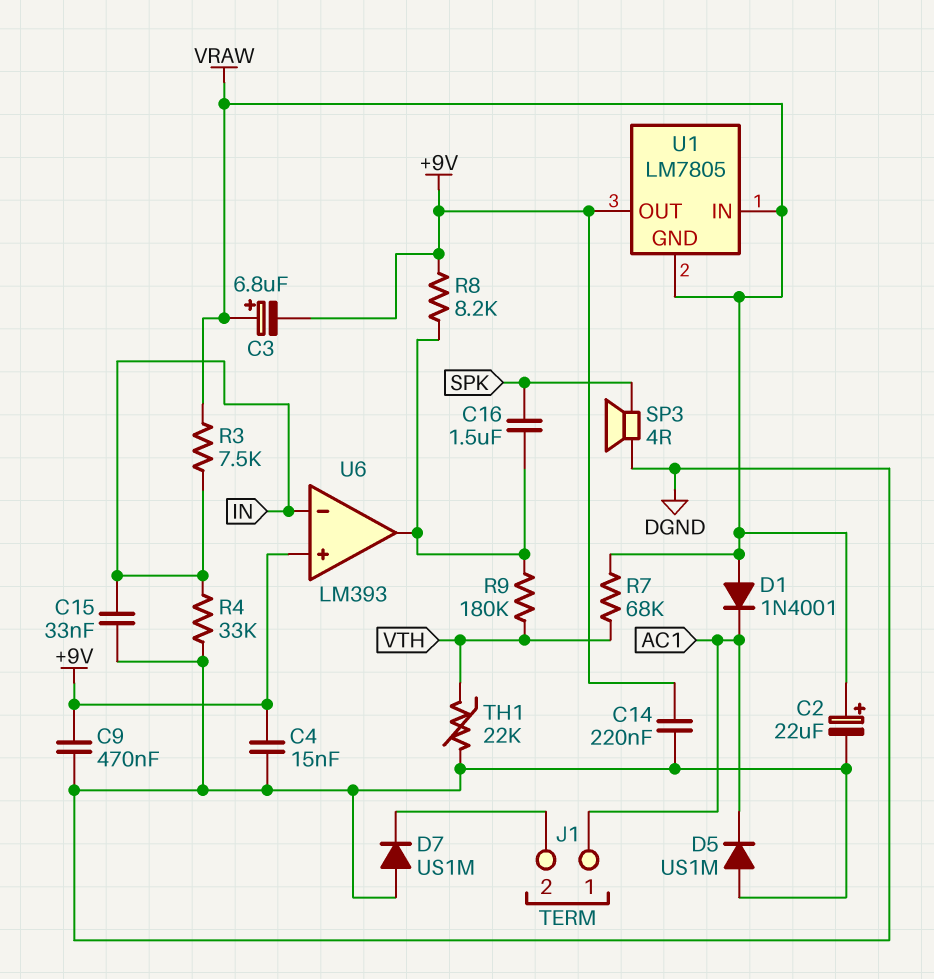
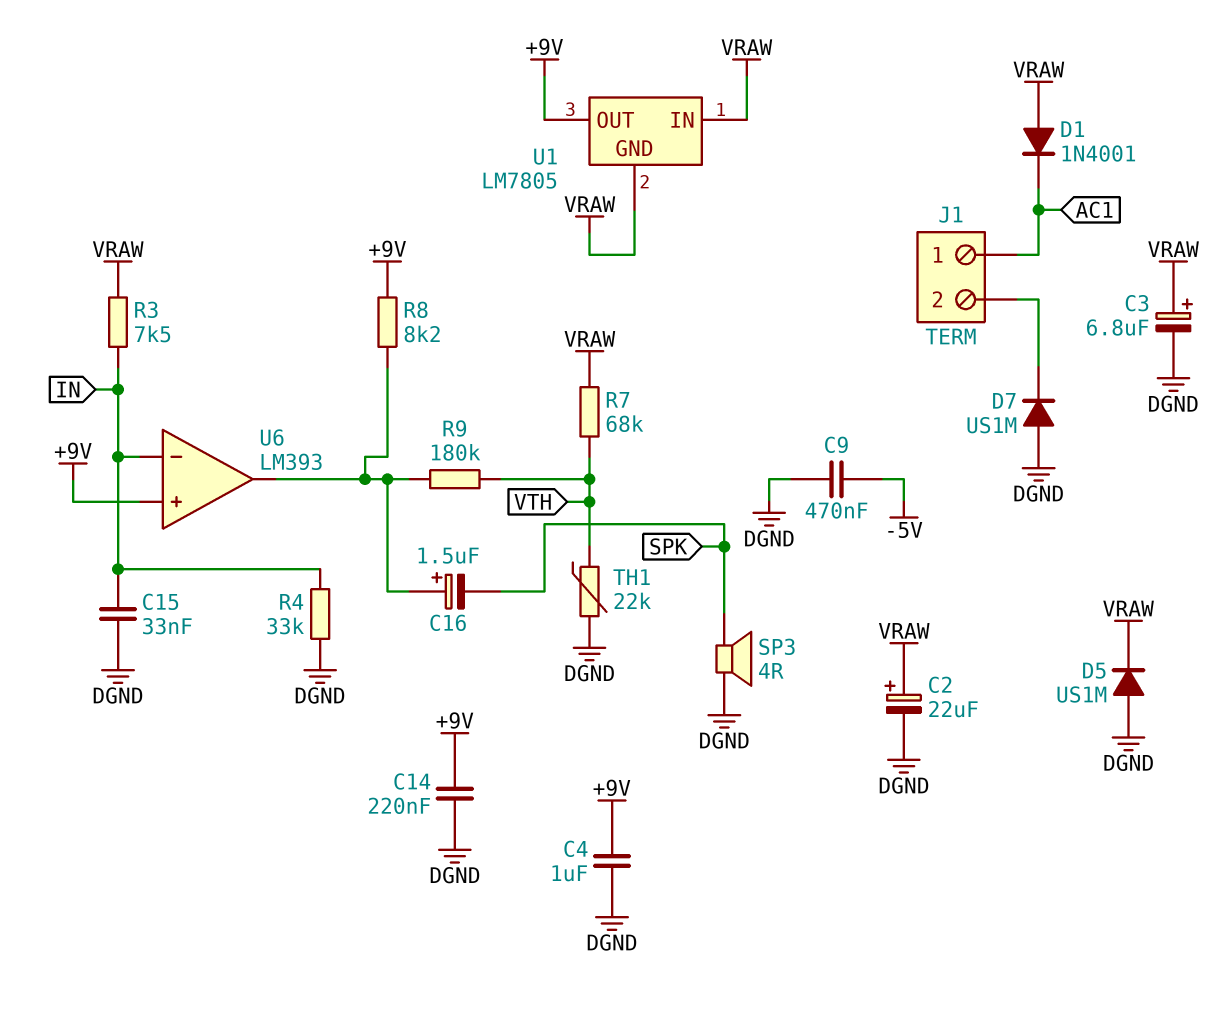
C3: 6.8uF (plus VRAW, minus +9V) -> 6.8uF (plus VRAW, minus DGND)
C4: 15nF (+9V, DGND) -> 1uF (+9V, DGND)
C9: 470nF (+9V, DGND) -> 470nF (-5V, DGND)
C16: 1.5uF (SPK, U6/out) -> 1.5uF (plus U6/out, minus SPK)
D5: diode US1M (A DGND, K AC1) -> diode US1M (A DGND, K VRAW)

